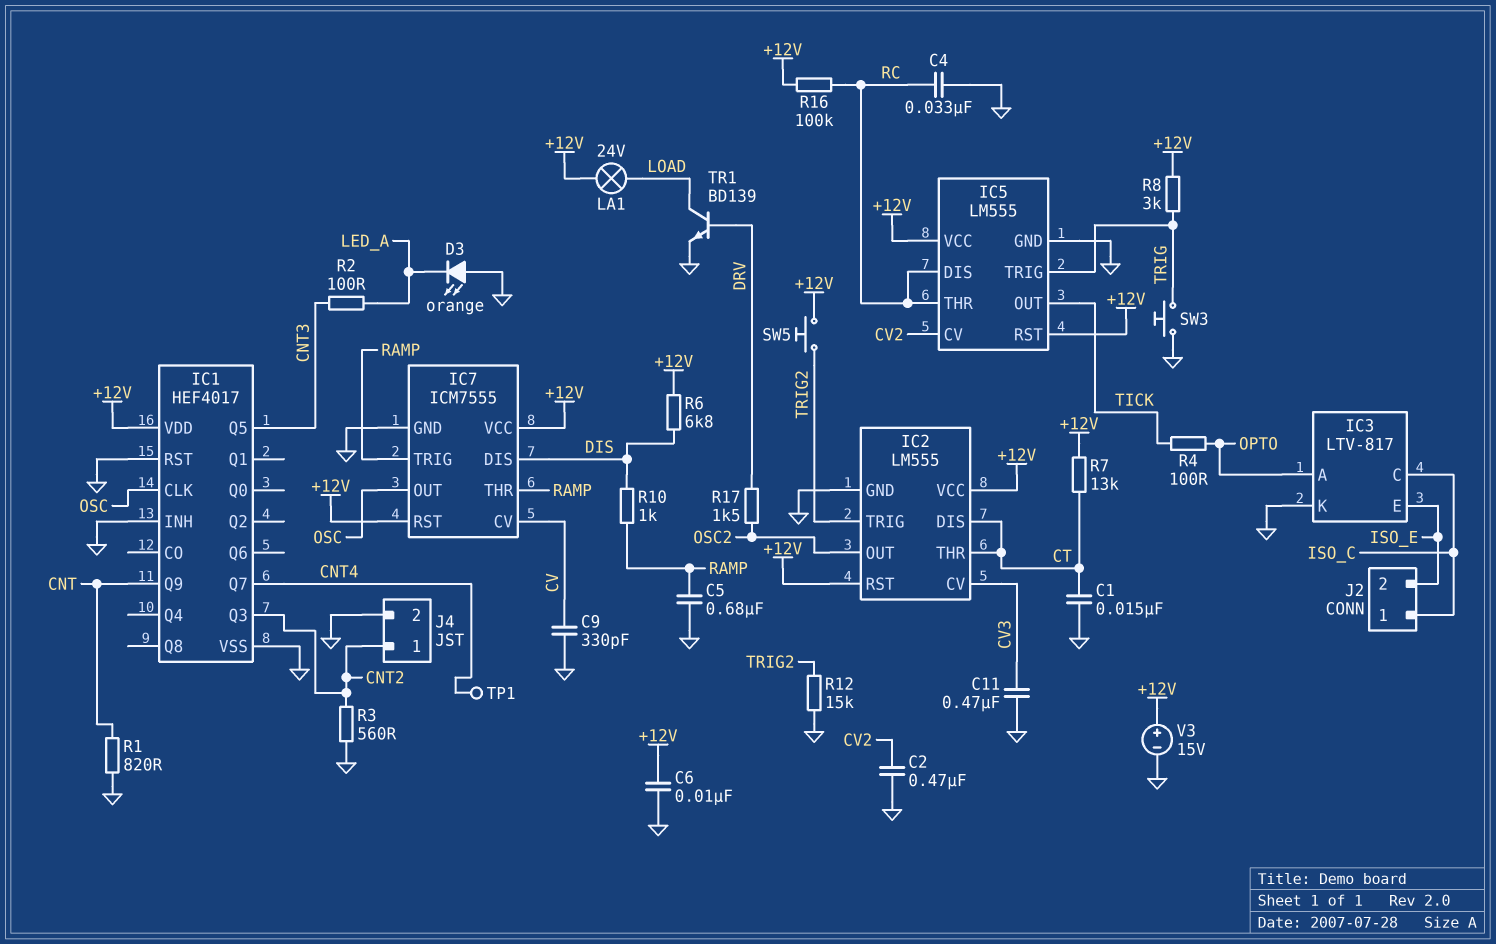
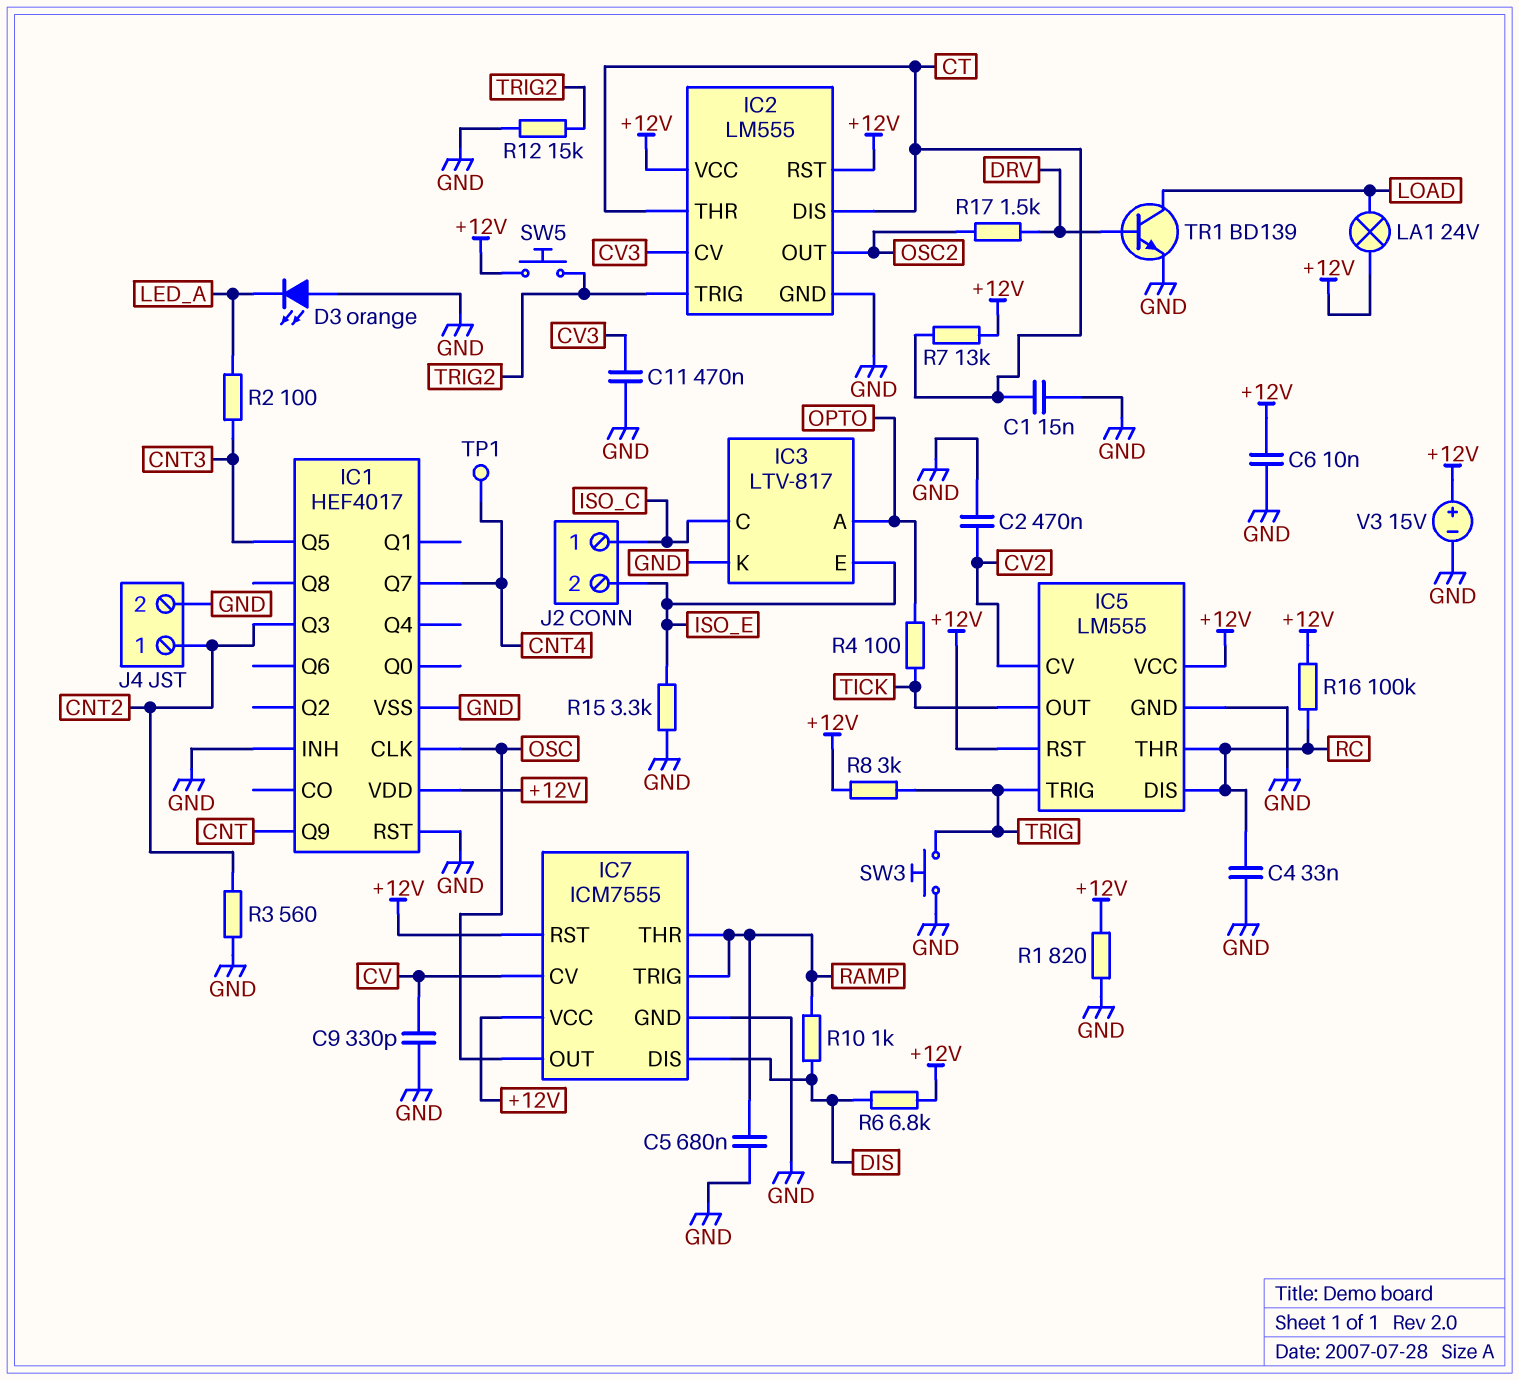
R1: 820 (CNT, GND) -> 820 (+12V, GND)
R15: none -> 3.3k (GND, ISO_E)

